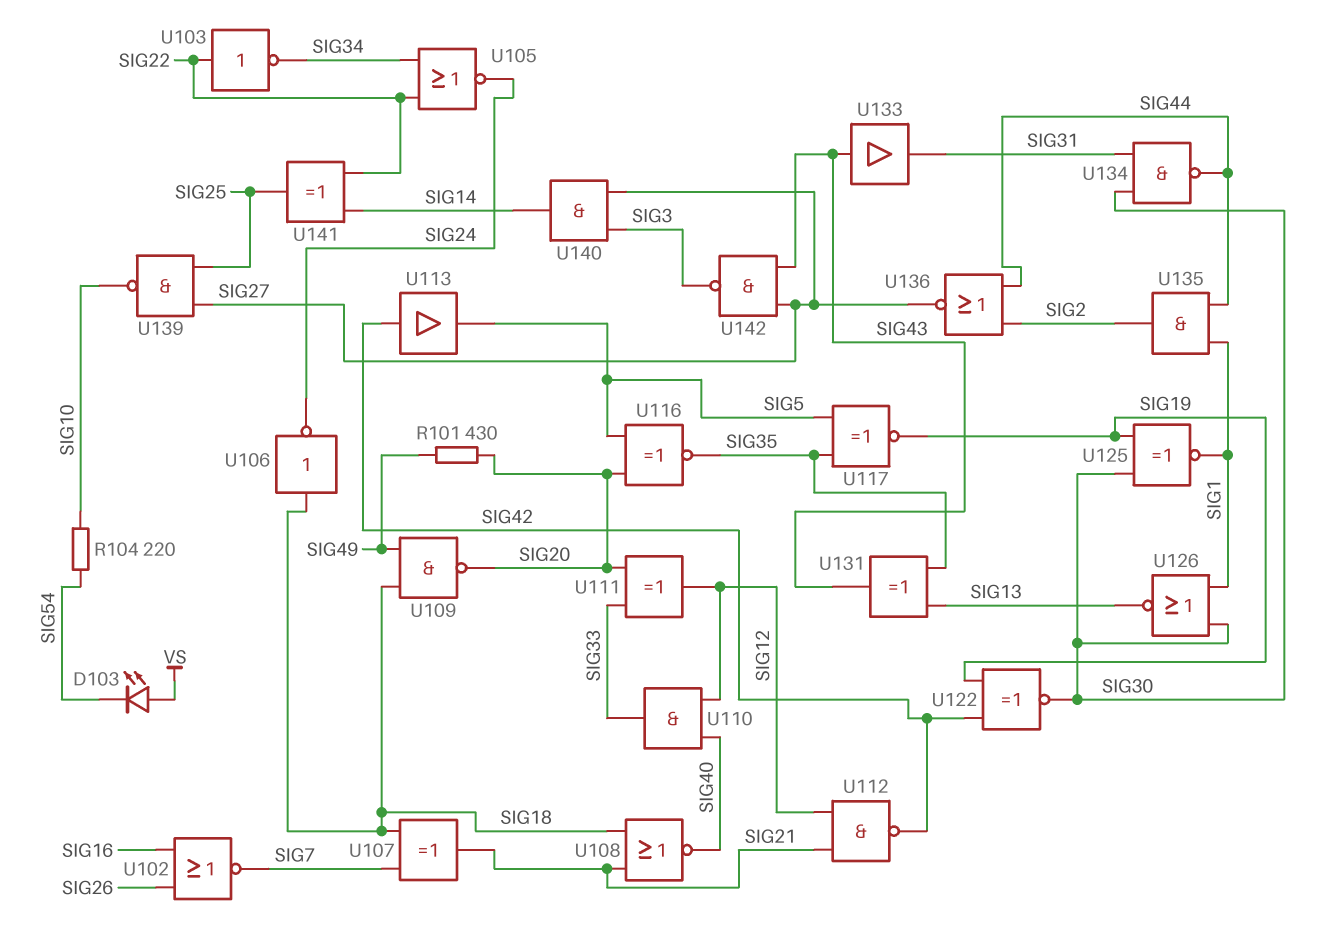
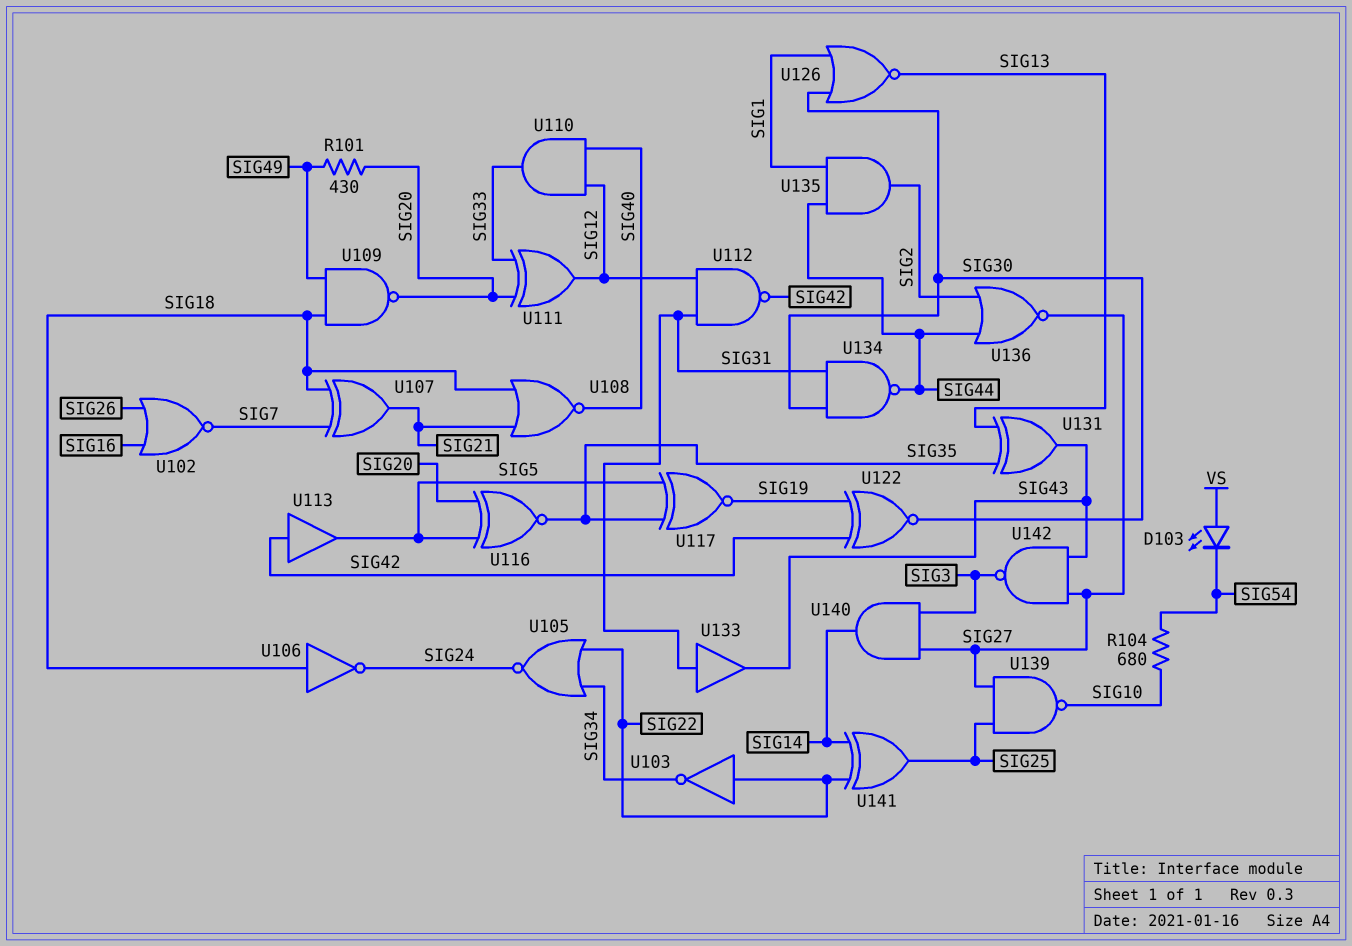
R104: 220 (SIG10, SIG54) -> 680 (SIG10, SIG54)
U112: NAND (in SIG12, in SIG21, out SIG42) -> NAND (in SIG12, in SIG31, out SIG42)
U125: XNOR (in SIG19, in SIG30, out SIG1) -> none
U133: buffer (in SIG43, out SIG31) -> buffer (in SIG31, out SIG43)

